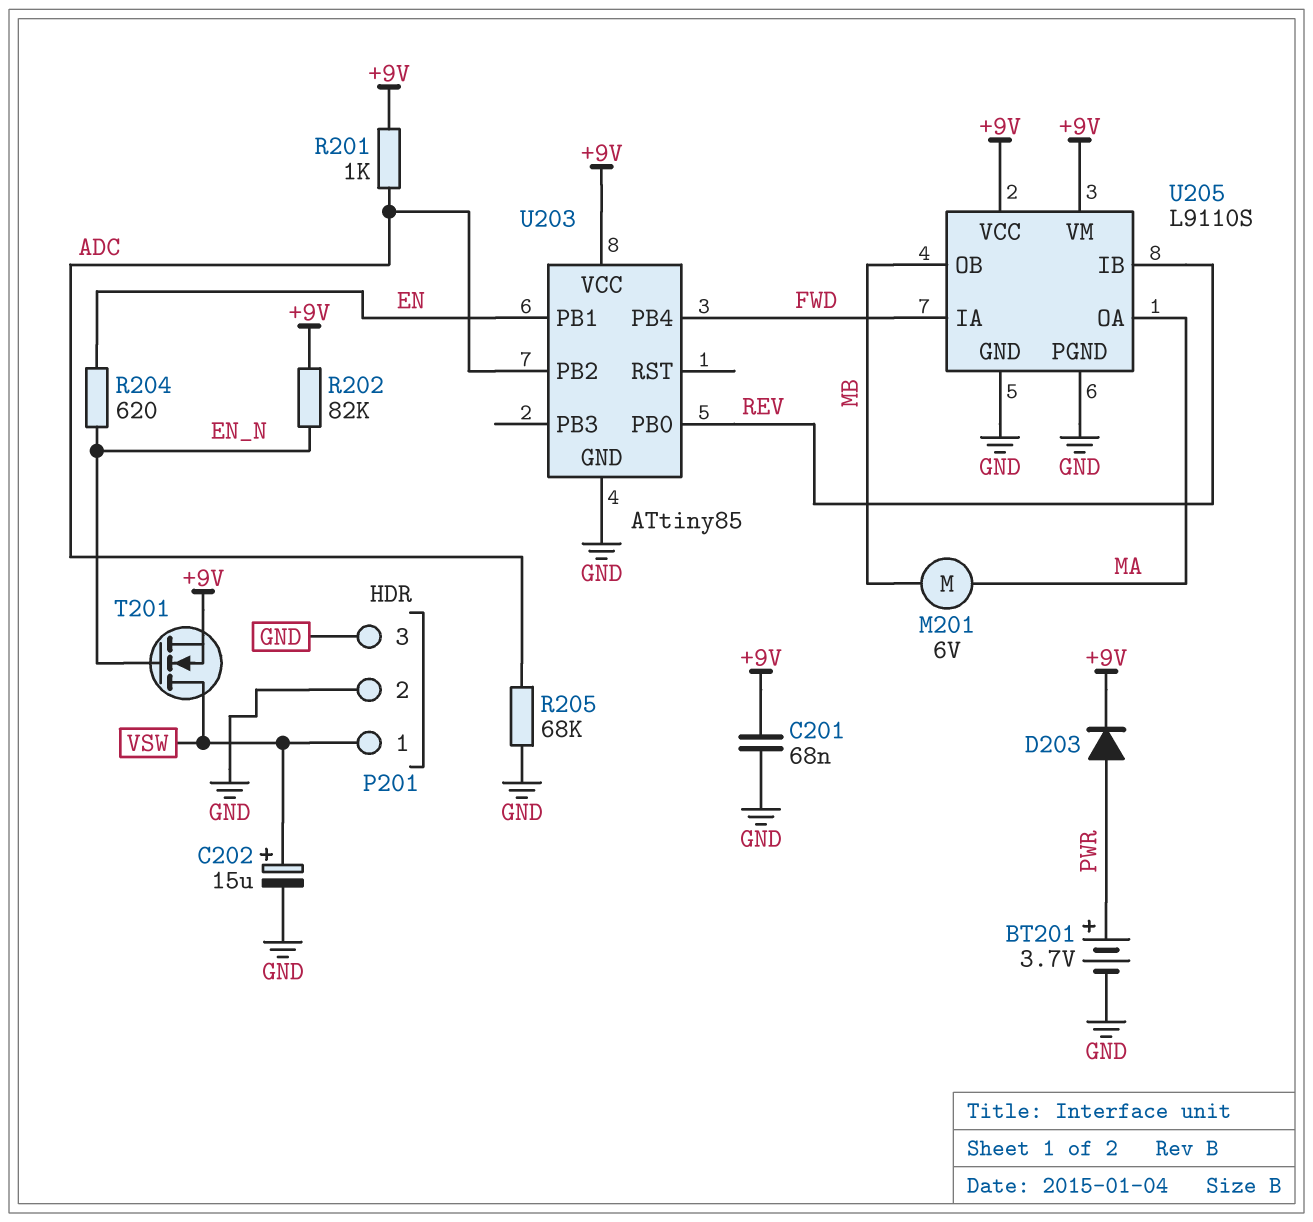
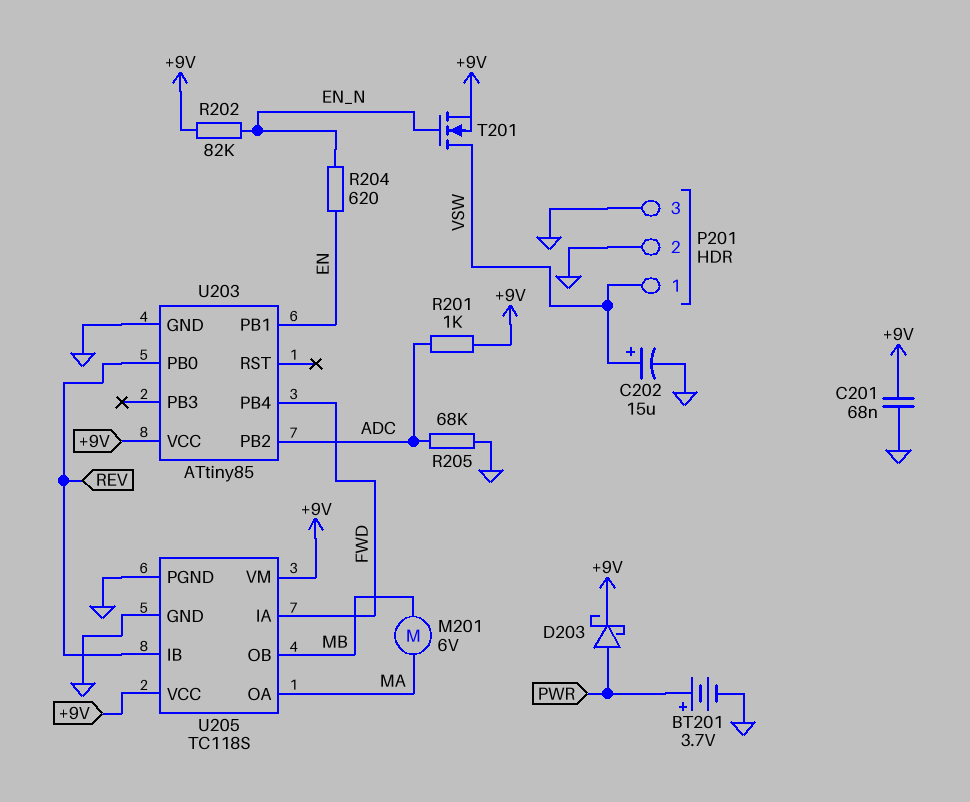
D203: diode (A PWR, K +9V) -> schottky (A PWR, K +9V)
U205: L9110S -> TC118S

